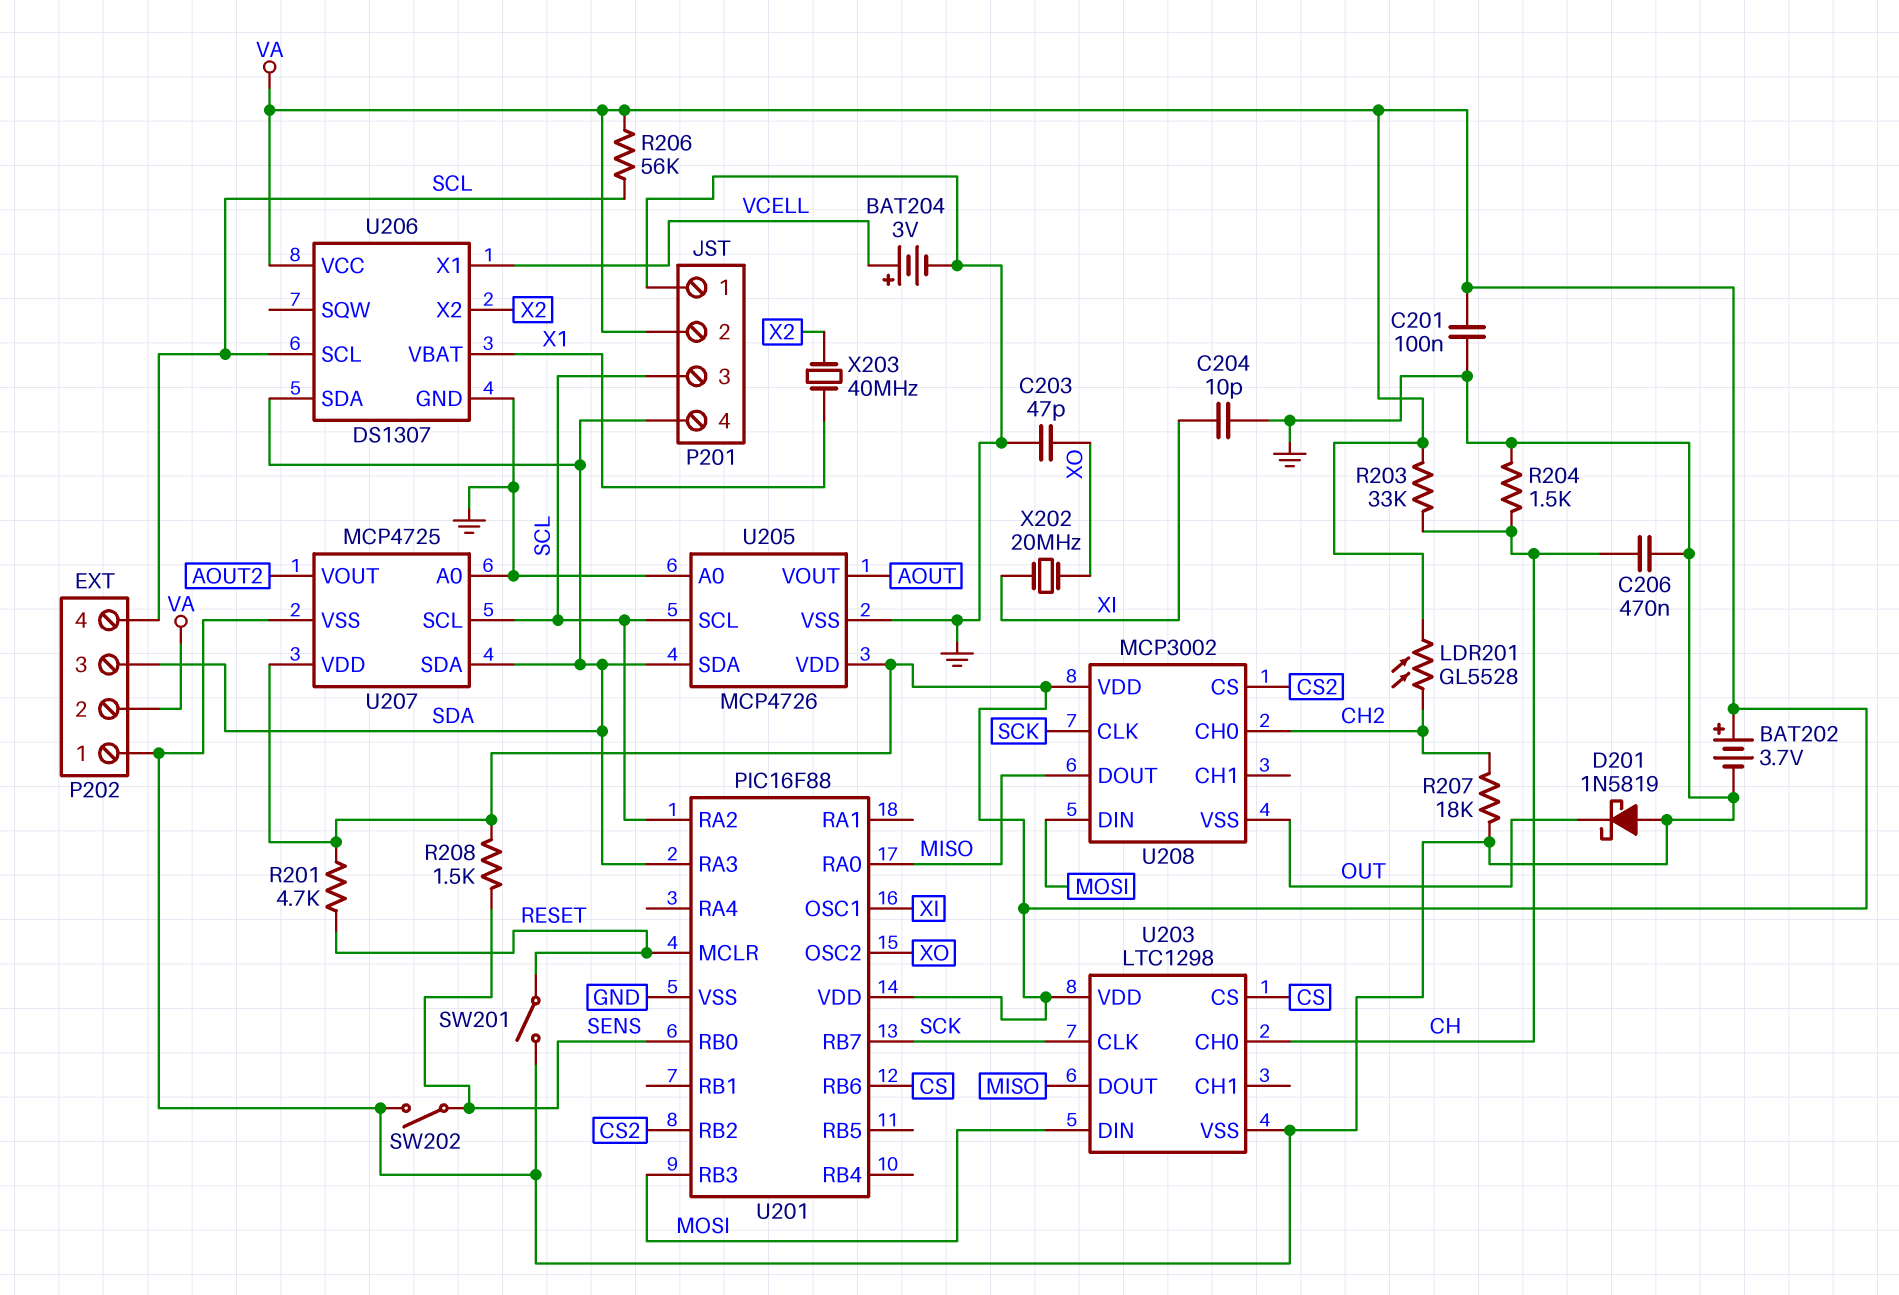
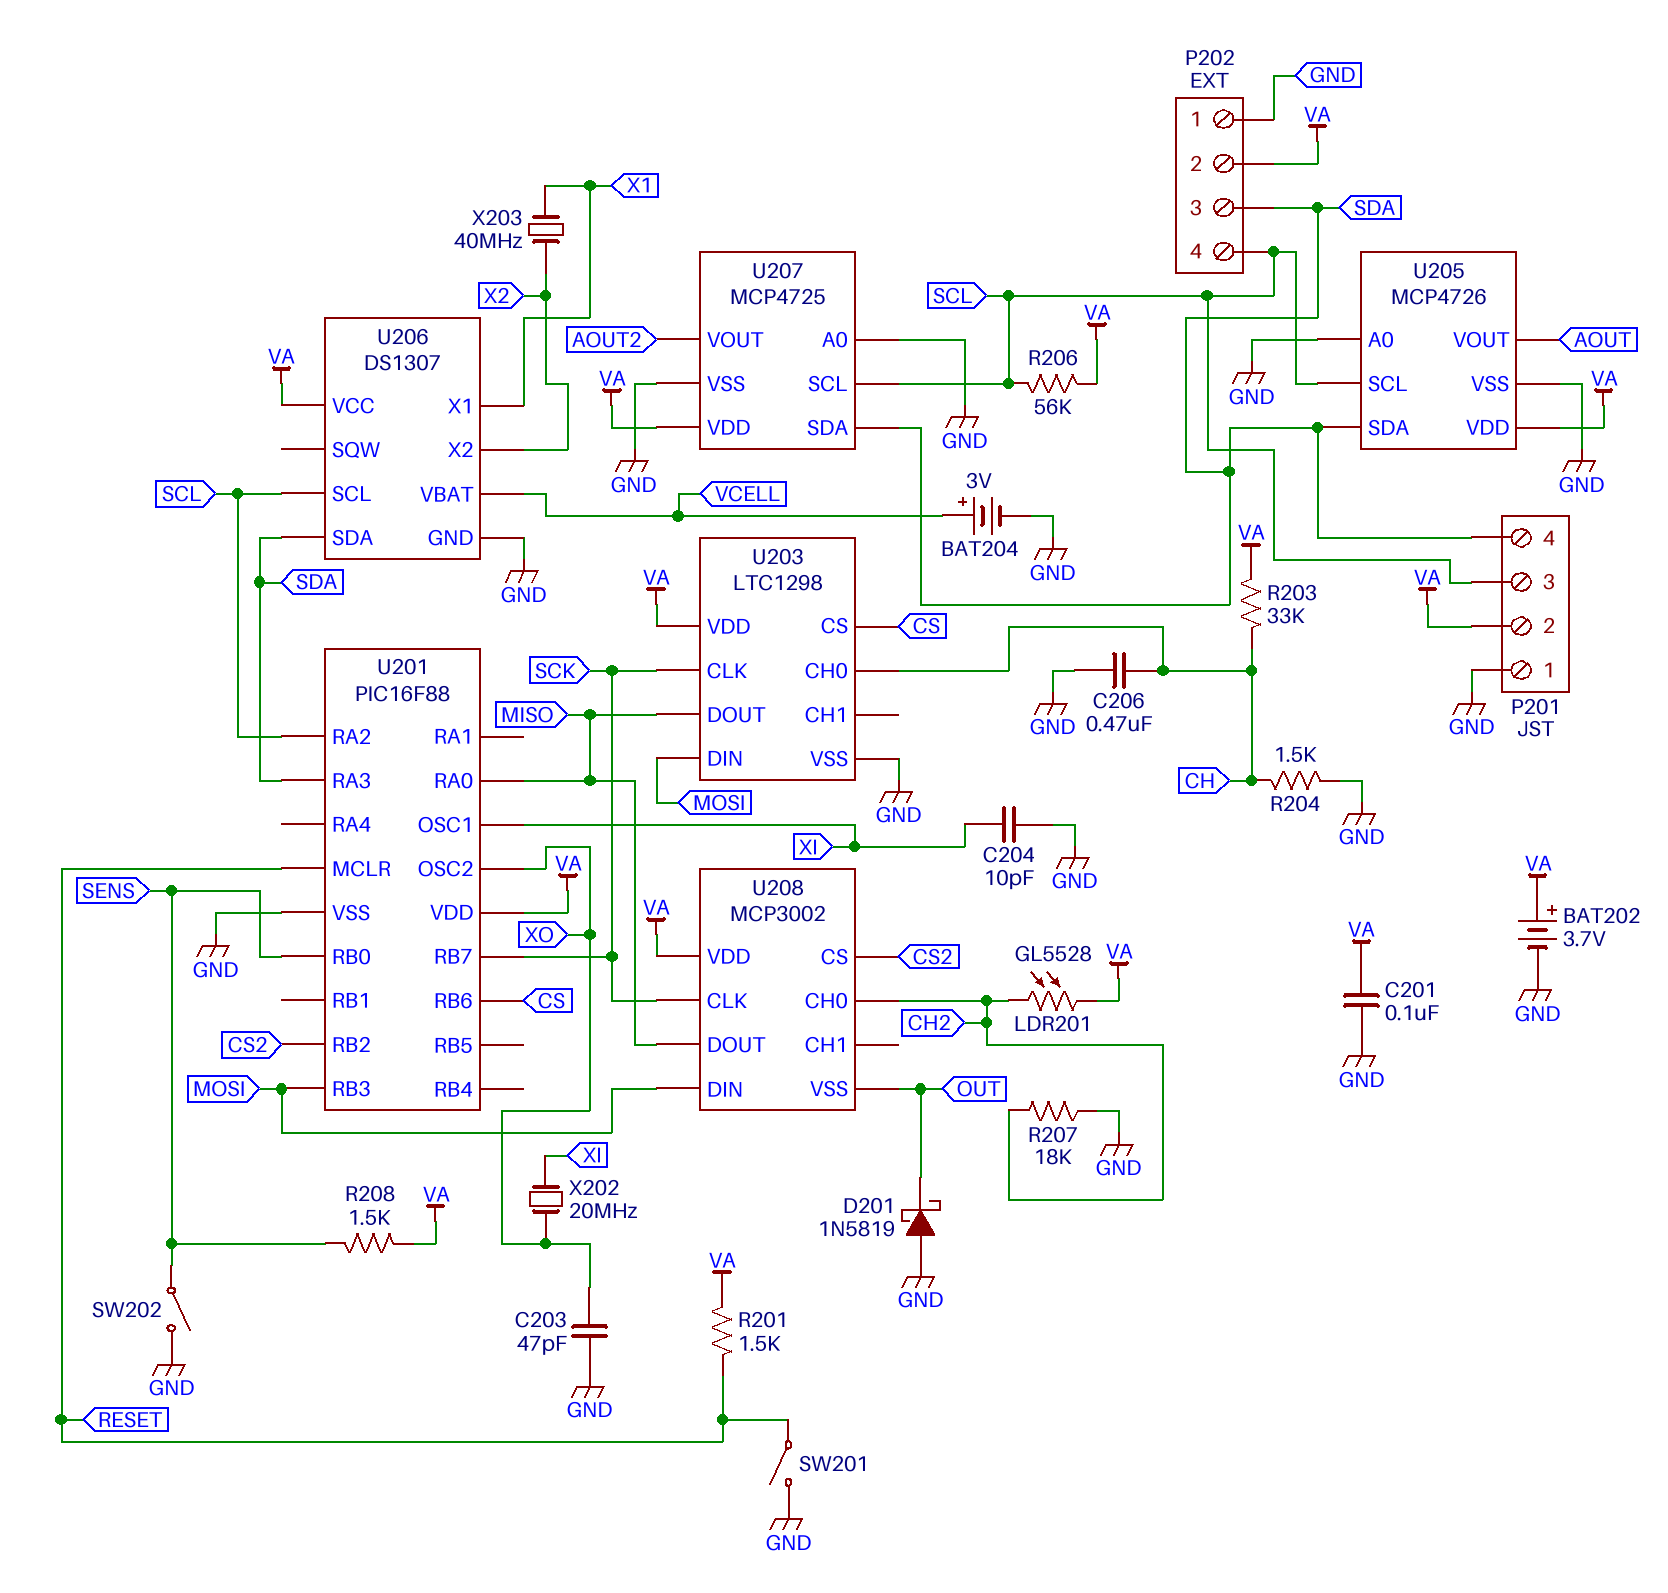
R201: 4.7k (RESET, VA) -> 1.5k (RESET, VA)
U206 pin VBAT: X1 -> VCELL
U206 pin X1: VCELL -> X1

